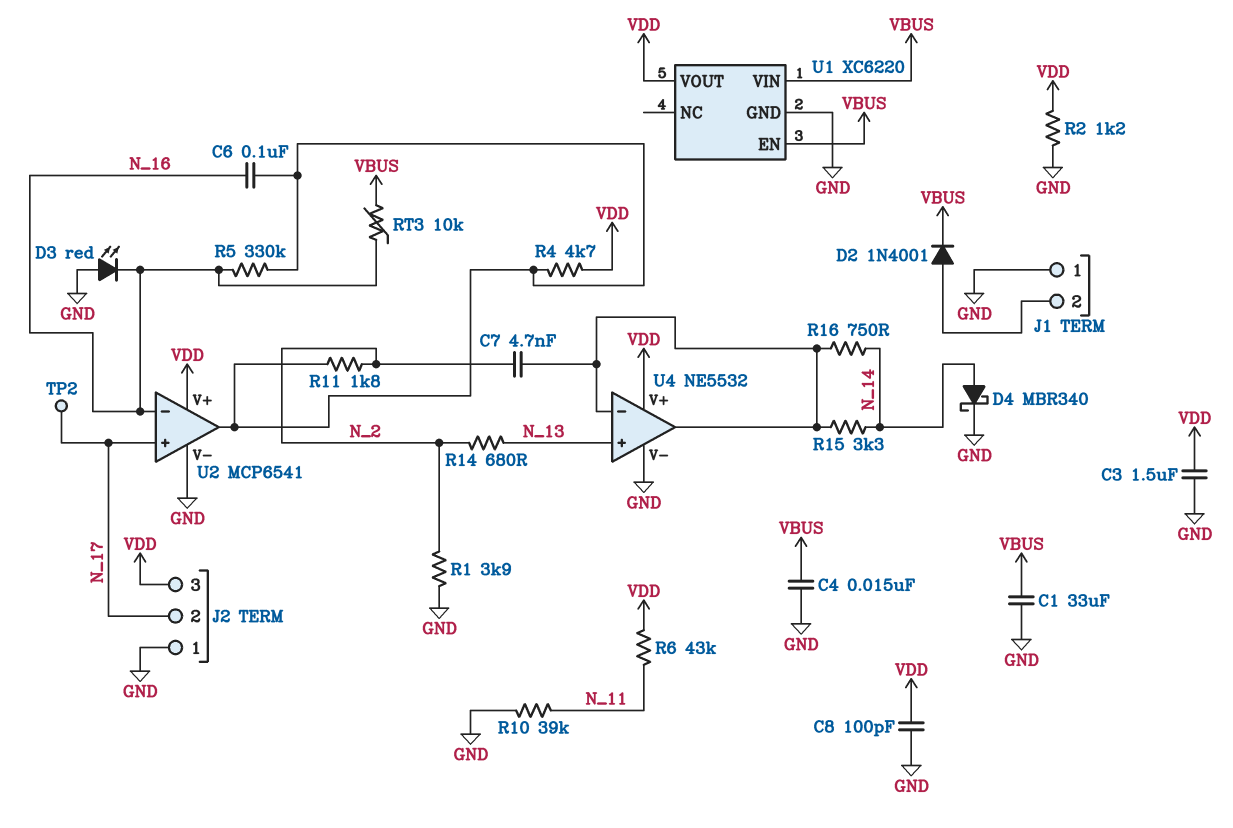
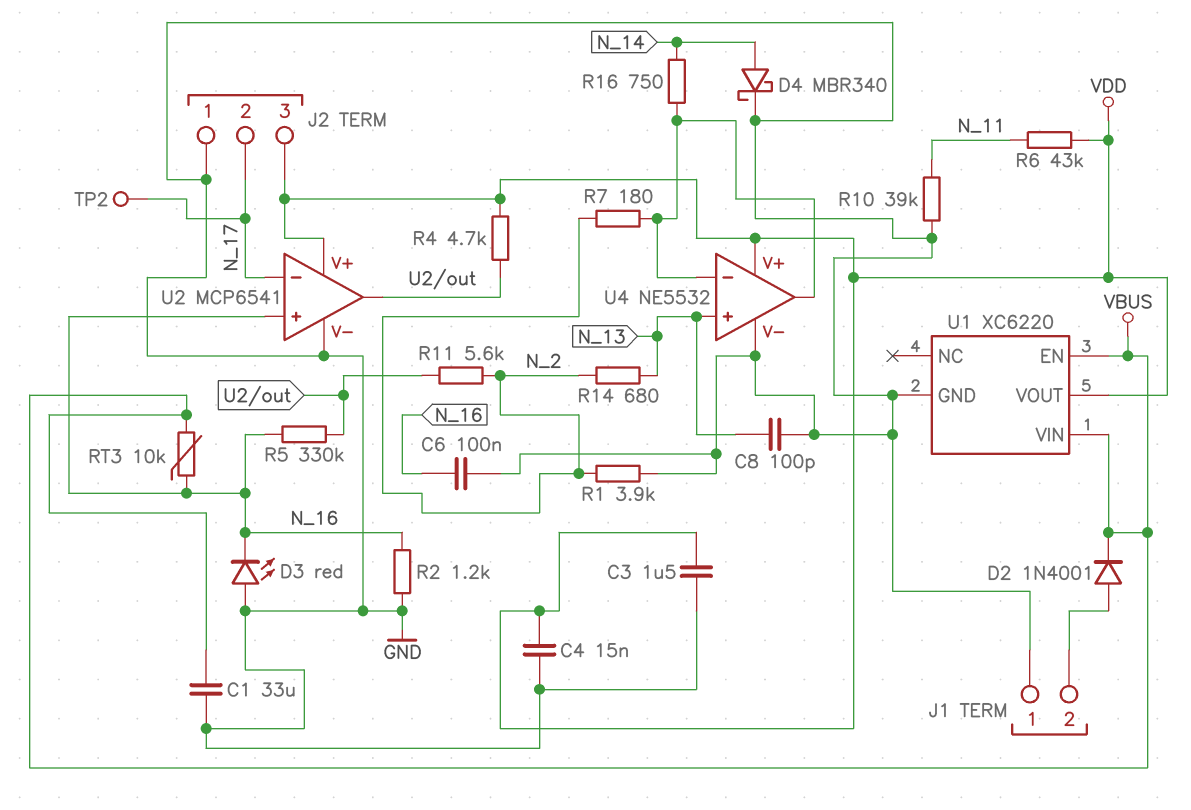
C4: 15nF (GND, VBUS) -> 15nF (GND, VDD)
C6: 100nF (N_16, U2/out) -> 100nF (GND, N_16)
C7: 4.7nF (N_2, U4/in-) -> none
C8: 100pF (GND, VDD) -> 100pF (GND, N_13)
R2: 1.2k (GND, VDD) -> 1.2k (GND, N_16)
R7: none -> 180 (N_2, U4/in-)
R11: 1.8k (N_2, U2/out) -> 5.6k (N_2, U2/out)
R15: 3.3k (N_14, U4/in-) -> none
U2 pin in+: N_17 -> N_16
U2 pin in-: N_16 -> N_17

